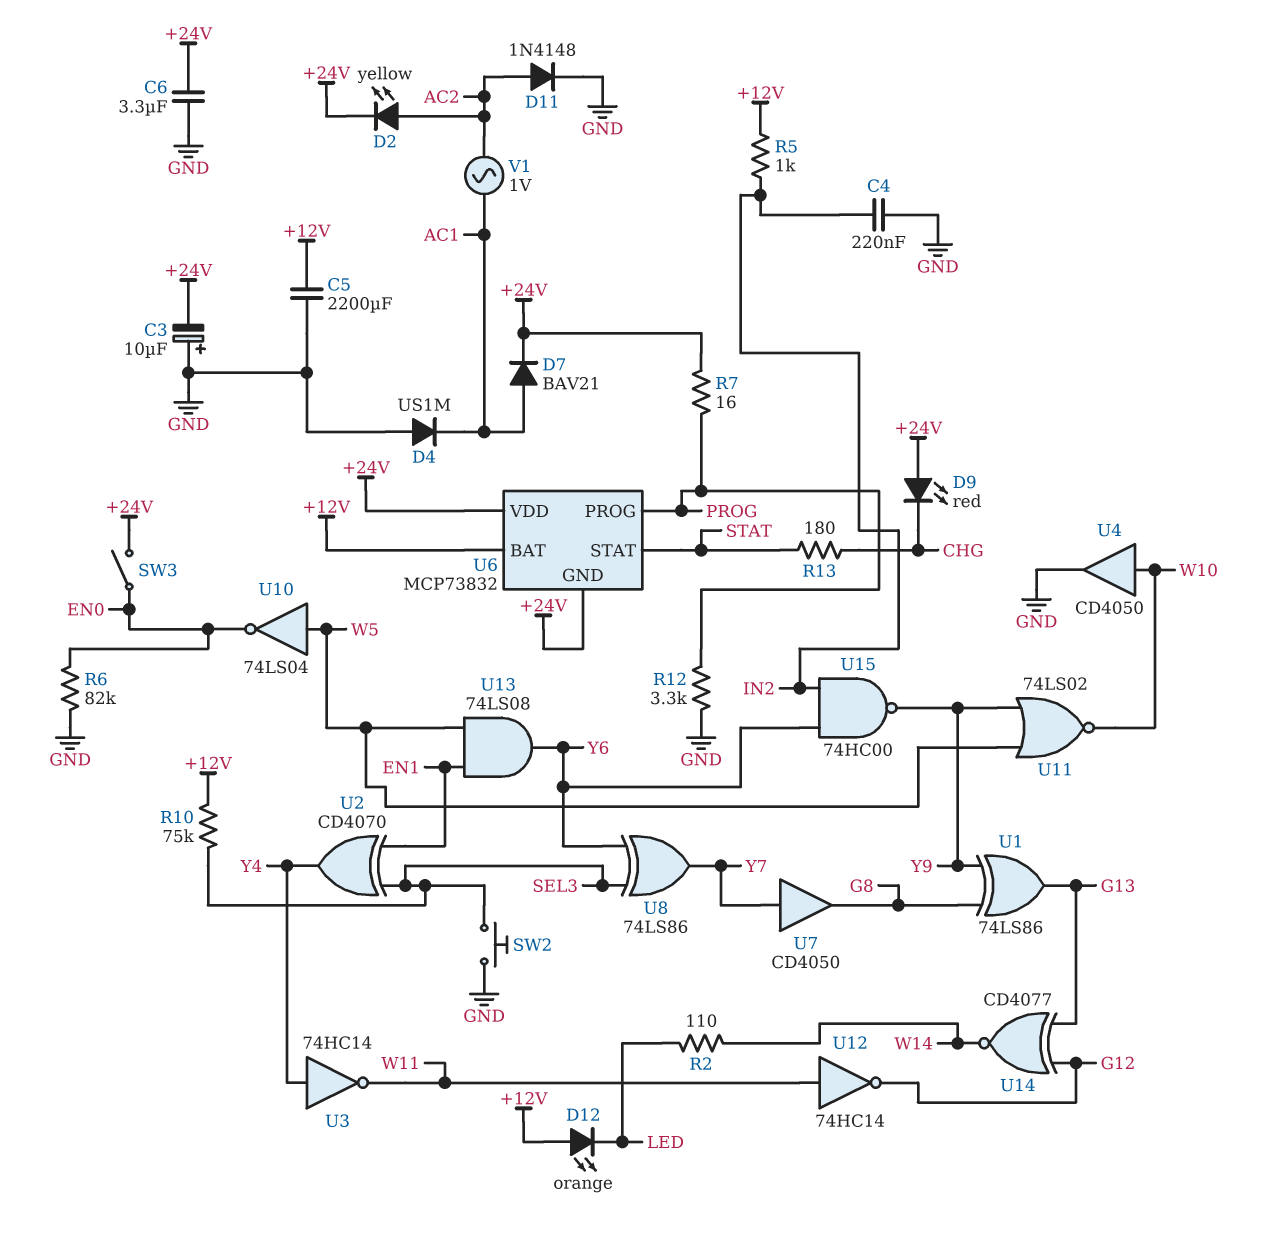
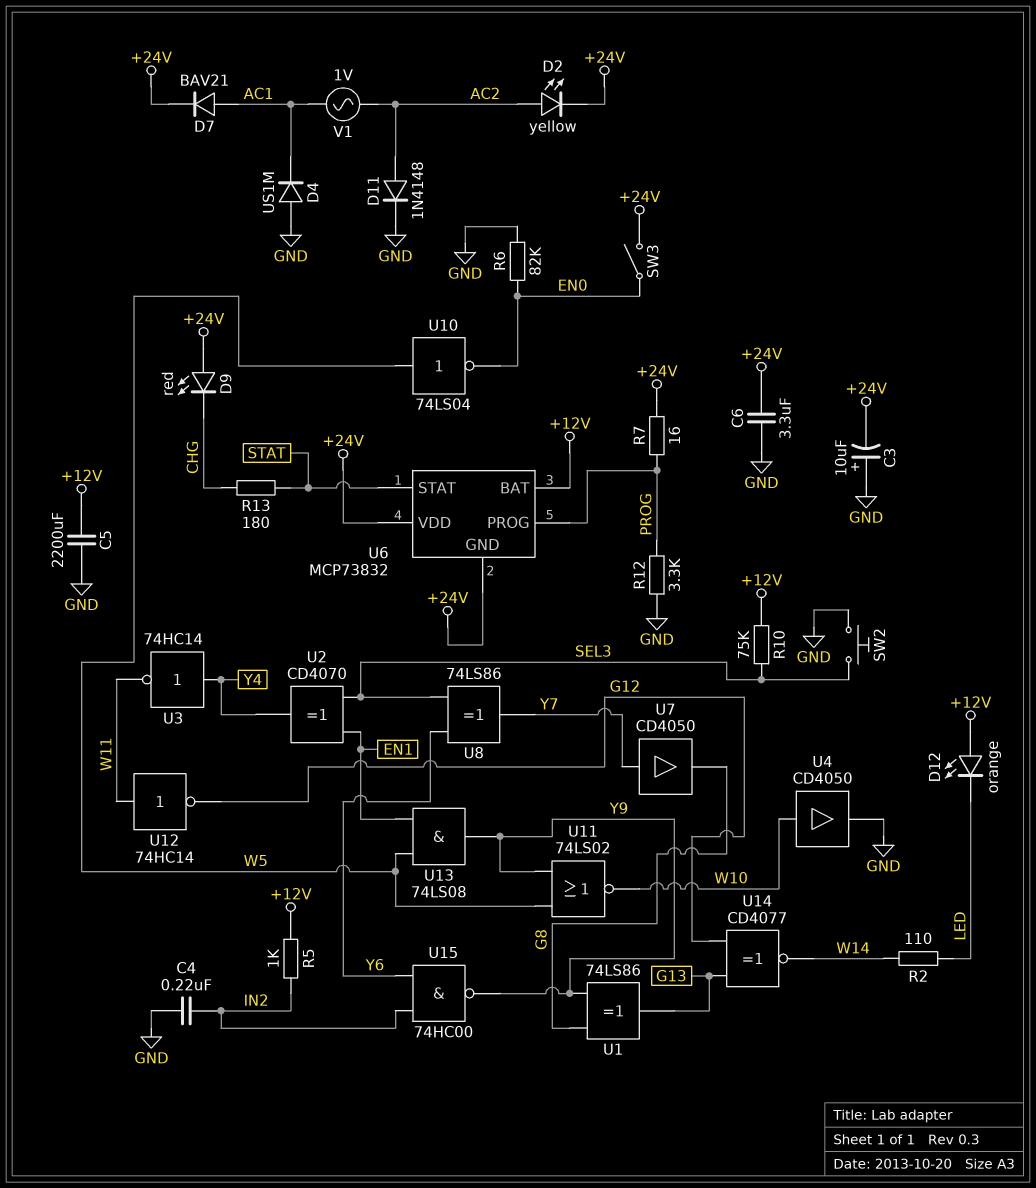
U13: AND 74LS08 (in EN1, in W5, out Y6) -> AND 74LS08 (in EN1, in W5, out Y9)

